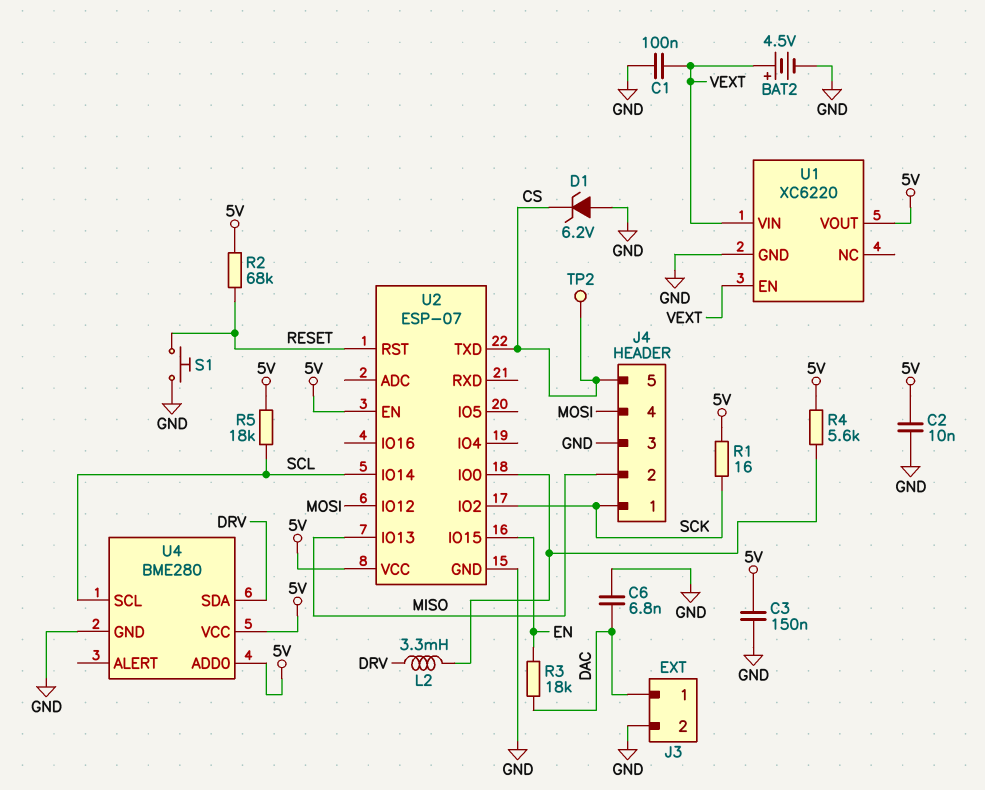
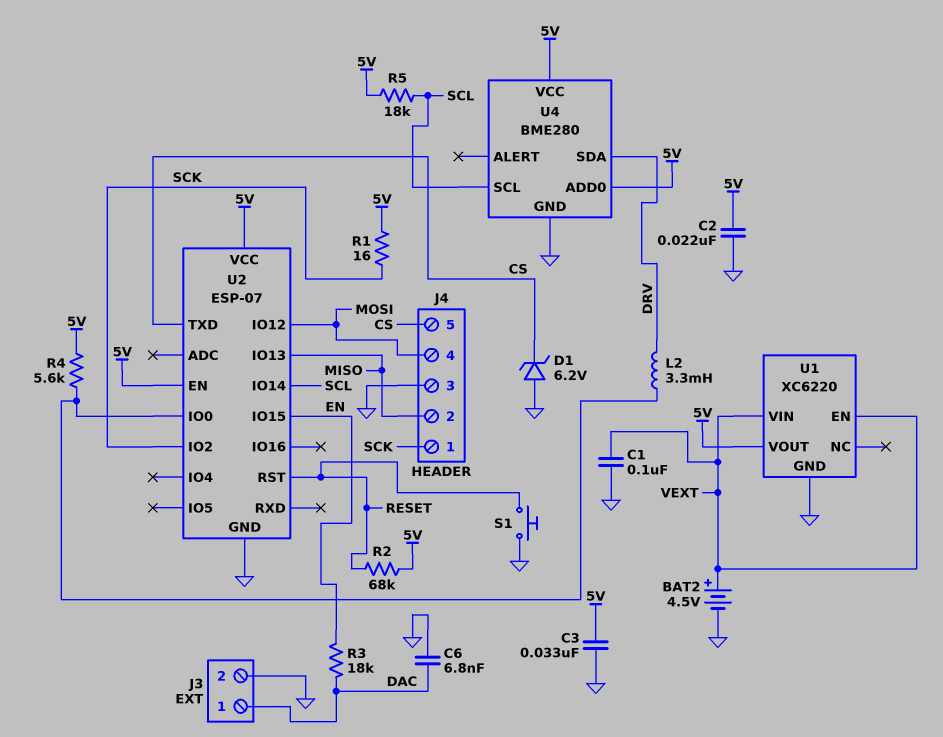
C2: 10nF (5V, GND) -> 22nF (5V, GND)
C3: 150nF (5V, GND) -> 33nF (5V, GND)
TP2: test point (CS) -> none

